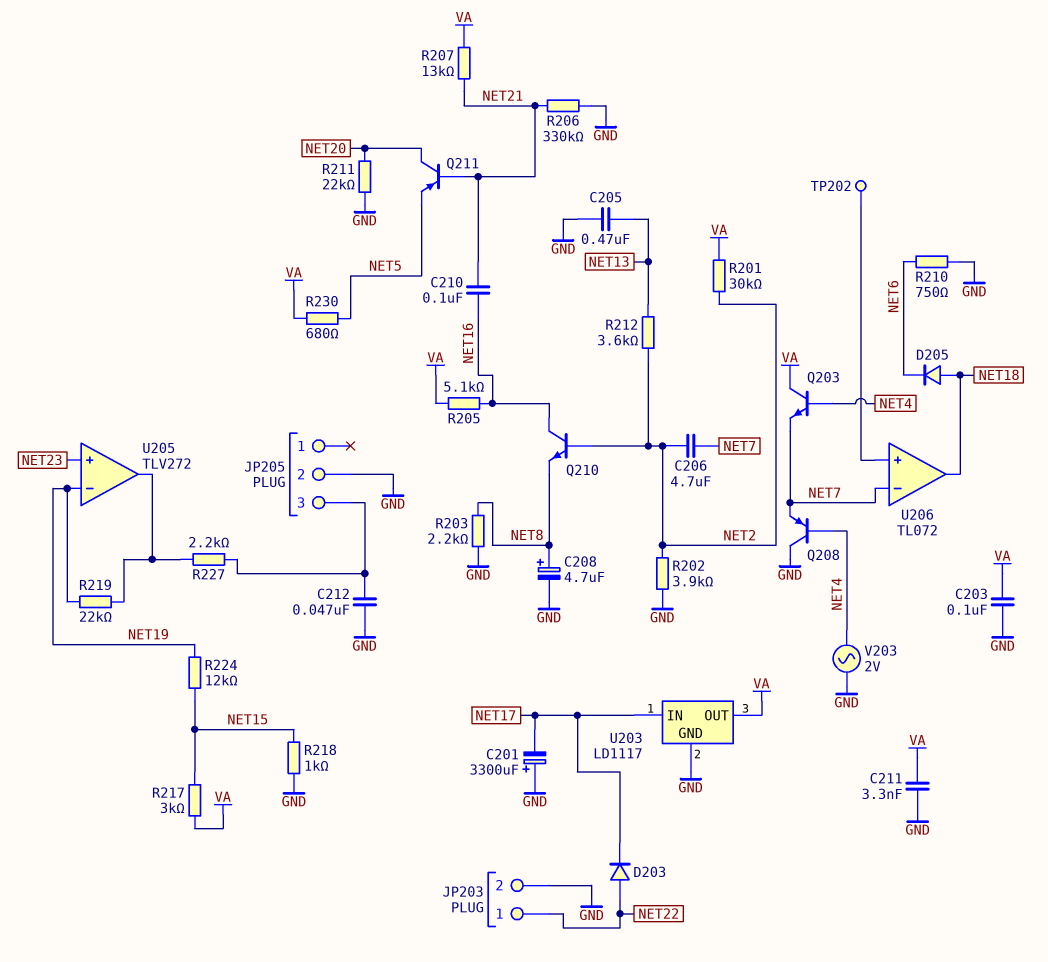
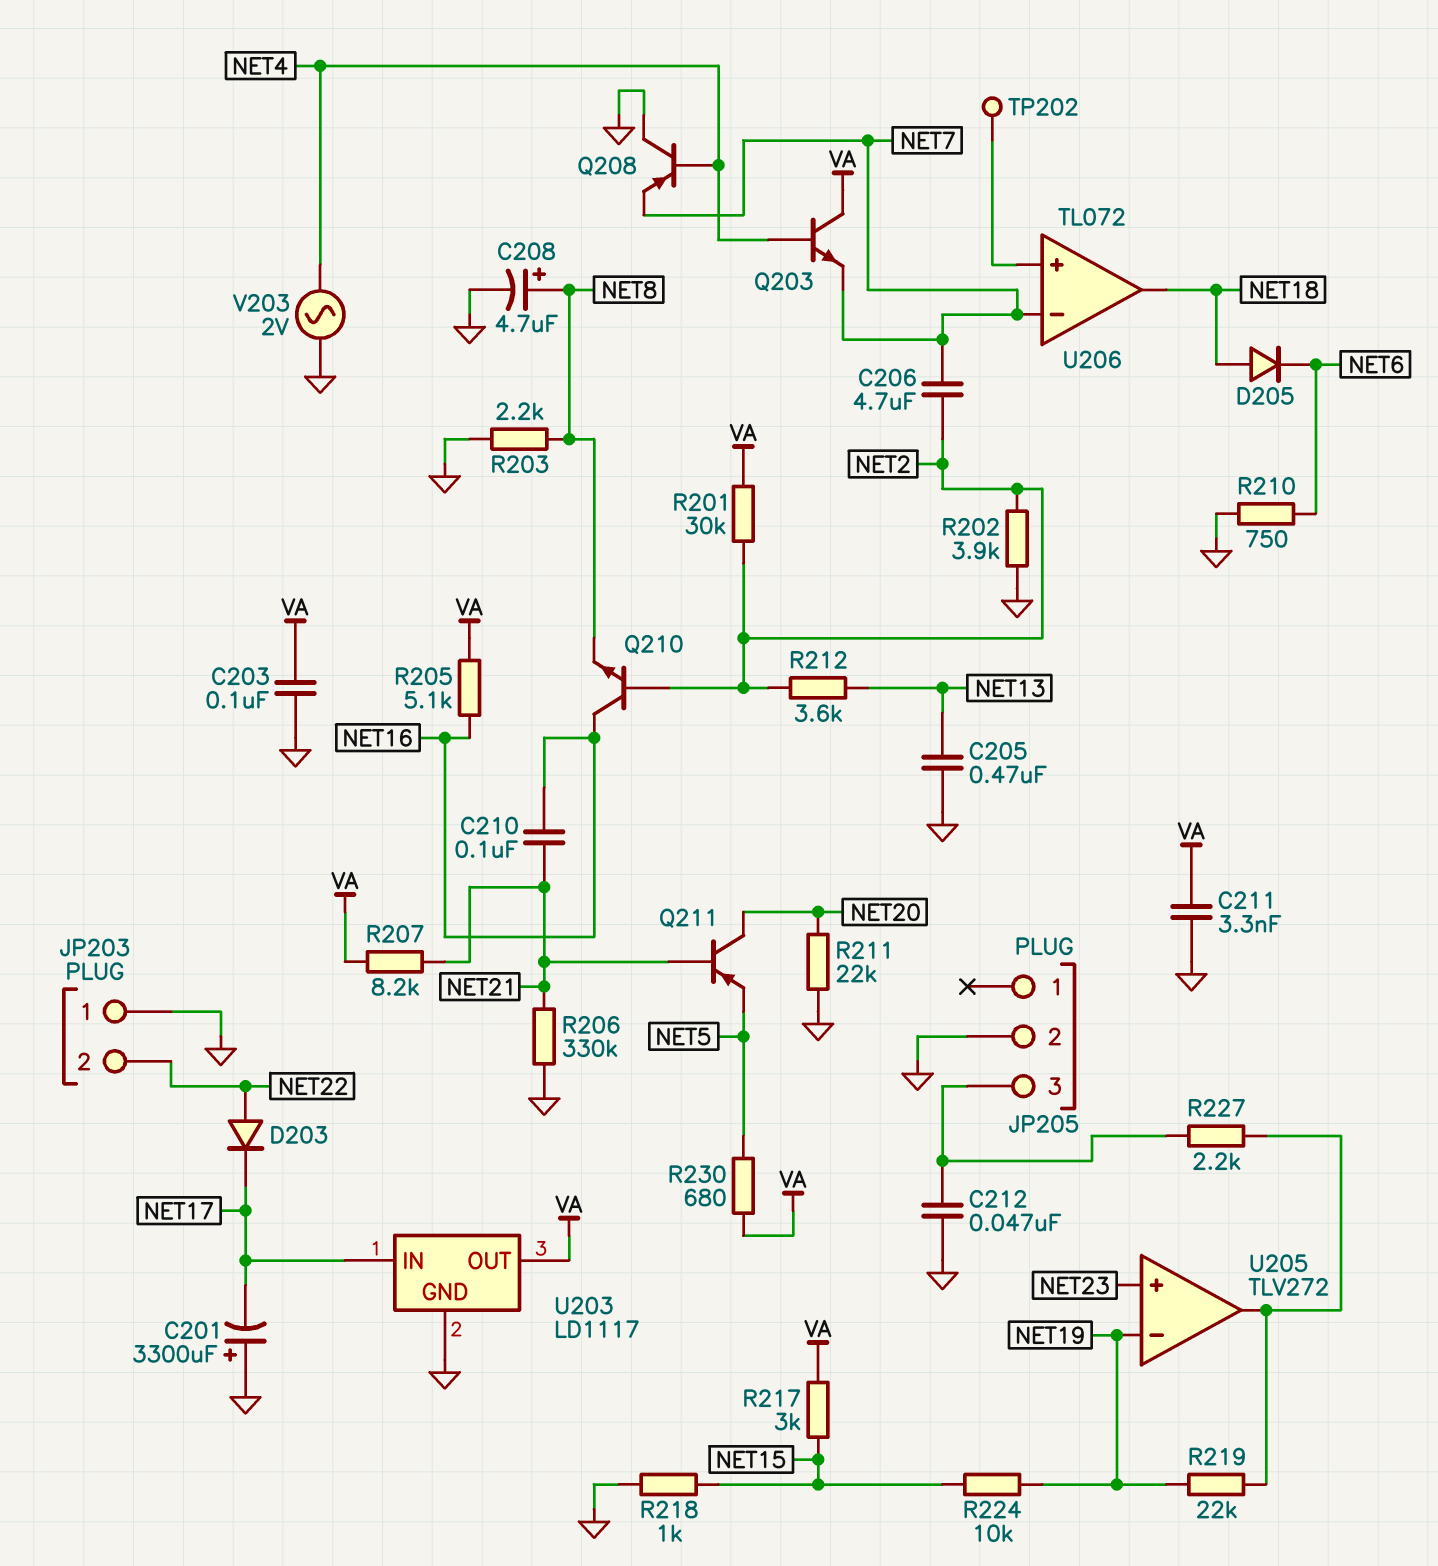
JP203 pin 1: NET22 -> GND
JP203 pin 2: GND -> NET22
R207: 13k (NET21, VA) -> 8.2k (NET21, VA)
R224: 12k (NET15, NET19) -> 10k (NET15, NET19)

